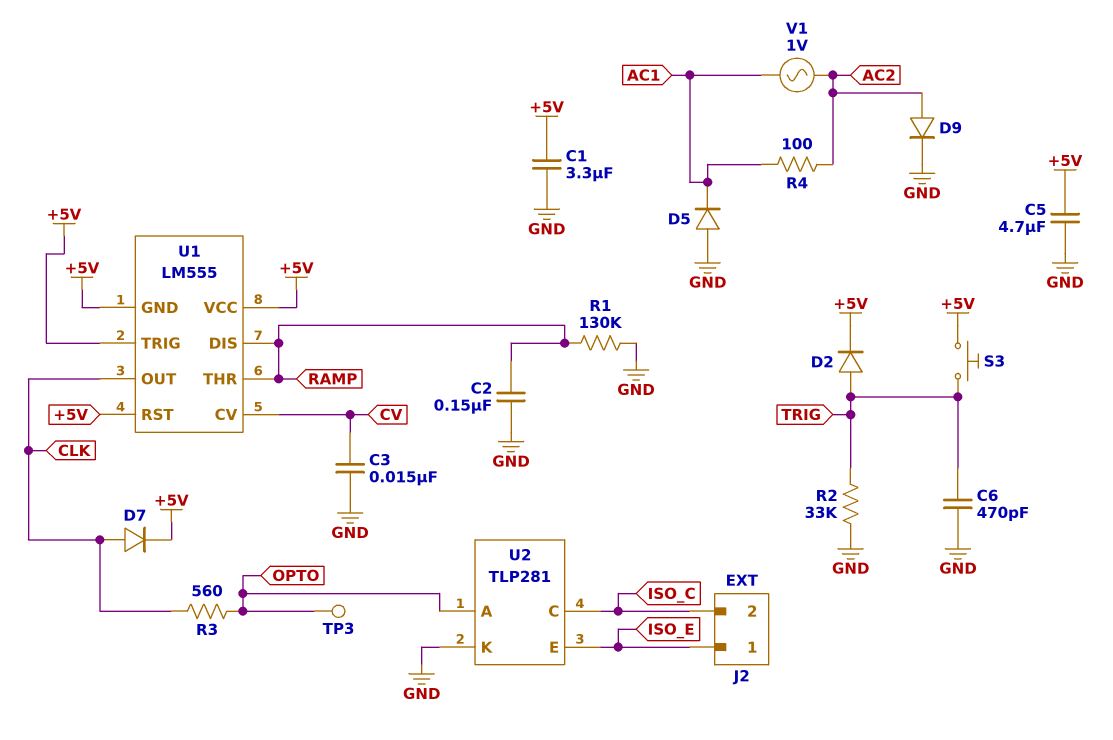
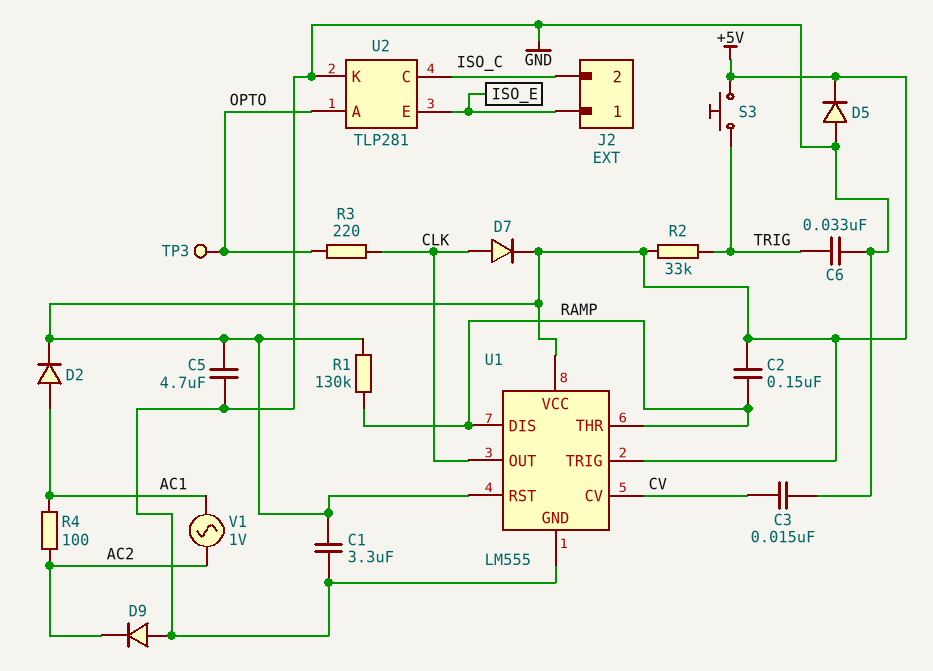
C2: 150nF (GND, RAMP) -> 150nF (+5V, RAMP)
C6: 470pF (GND, TRIG) -> 33nF (GND, TRIG)
D2: diode (A TRIG, K +5V) -> diode (A AC1, K +5V)
D5: diode (A GND, K AC1) -> diode (A GND, K +5V)
D9: diode (A AC2, K GND) -> diode (A GND, K AC2)
R1: 130k (GND, RAMP) -> 130k (+5V, RAMP)
R2: 33k (GND, TRIG) -> 33k (+5V, TRIG)
R3: 560 (CLK, OPTO) -> 220 (CLK, OPTO)
U1 pin GND: +5V -> GND

